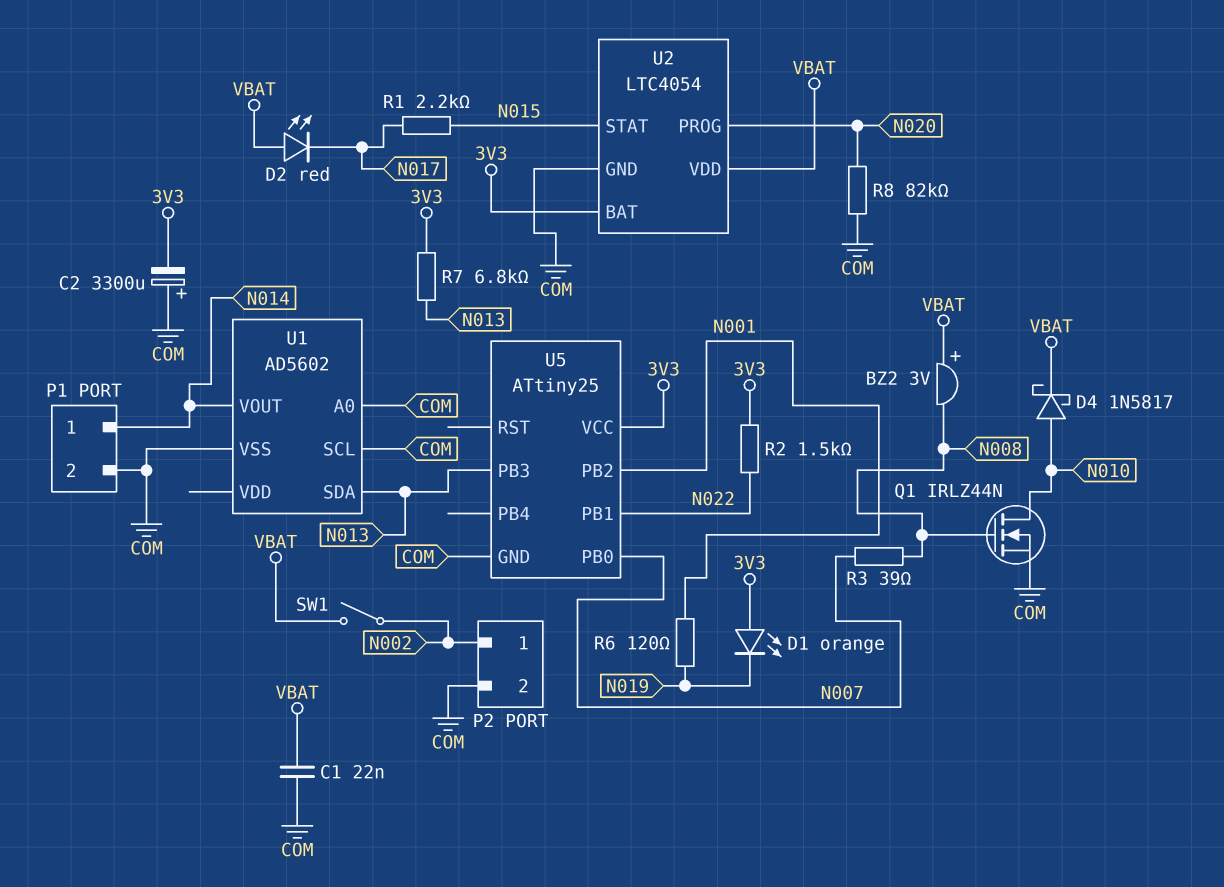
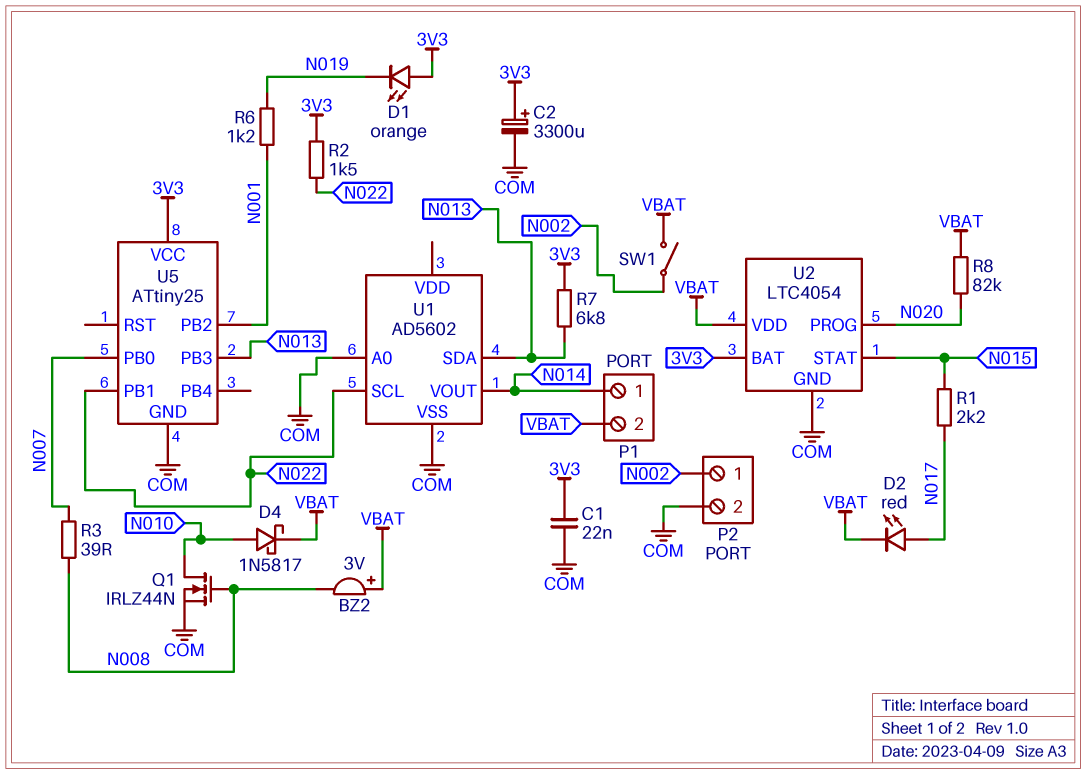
C1: 22nF (COM, VBAT) -> 22nF (3V3, COM)
C2: 3300uF (plus COM, minus 3V3) -> 3300uF (plus 3V3, minus COM)
D2: LED red (A VBAT, K N017) -> LED red (A N017, K VBAT)
P1 pin 2: COM -> VBAT
R6: 120 (N001, N019) -> 1.2k (N001, N019)
R8: 82k (COM, N020) -> 82k (N020, VBAT)
U1 pin SCL: COM -> N022

